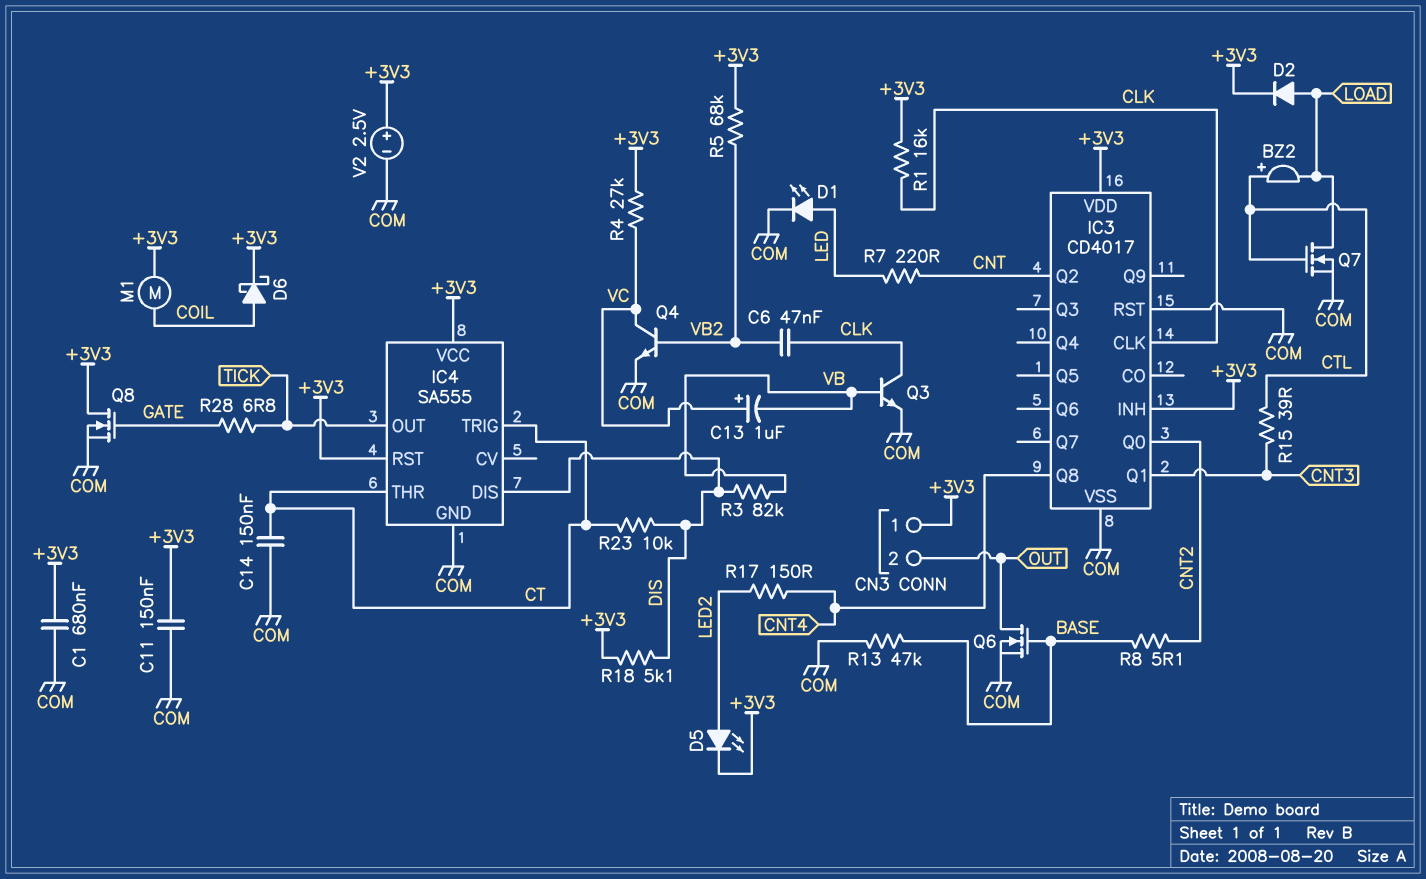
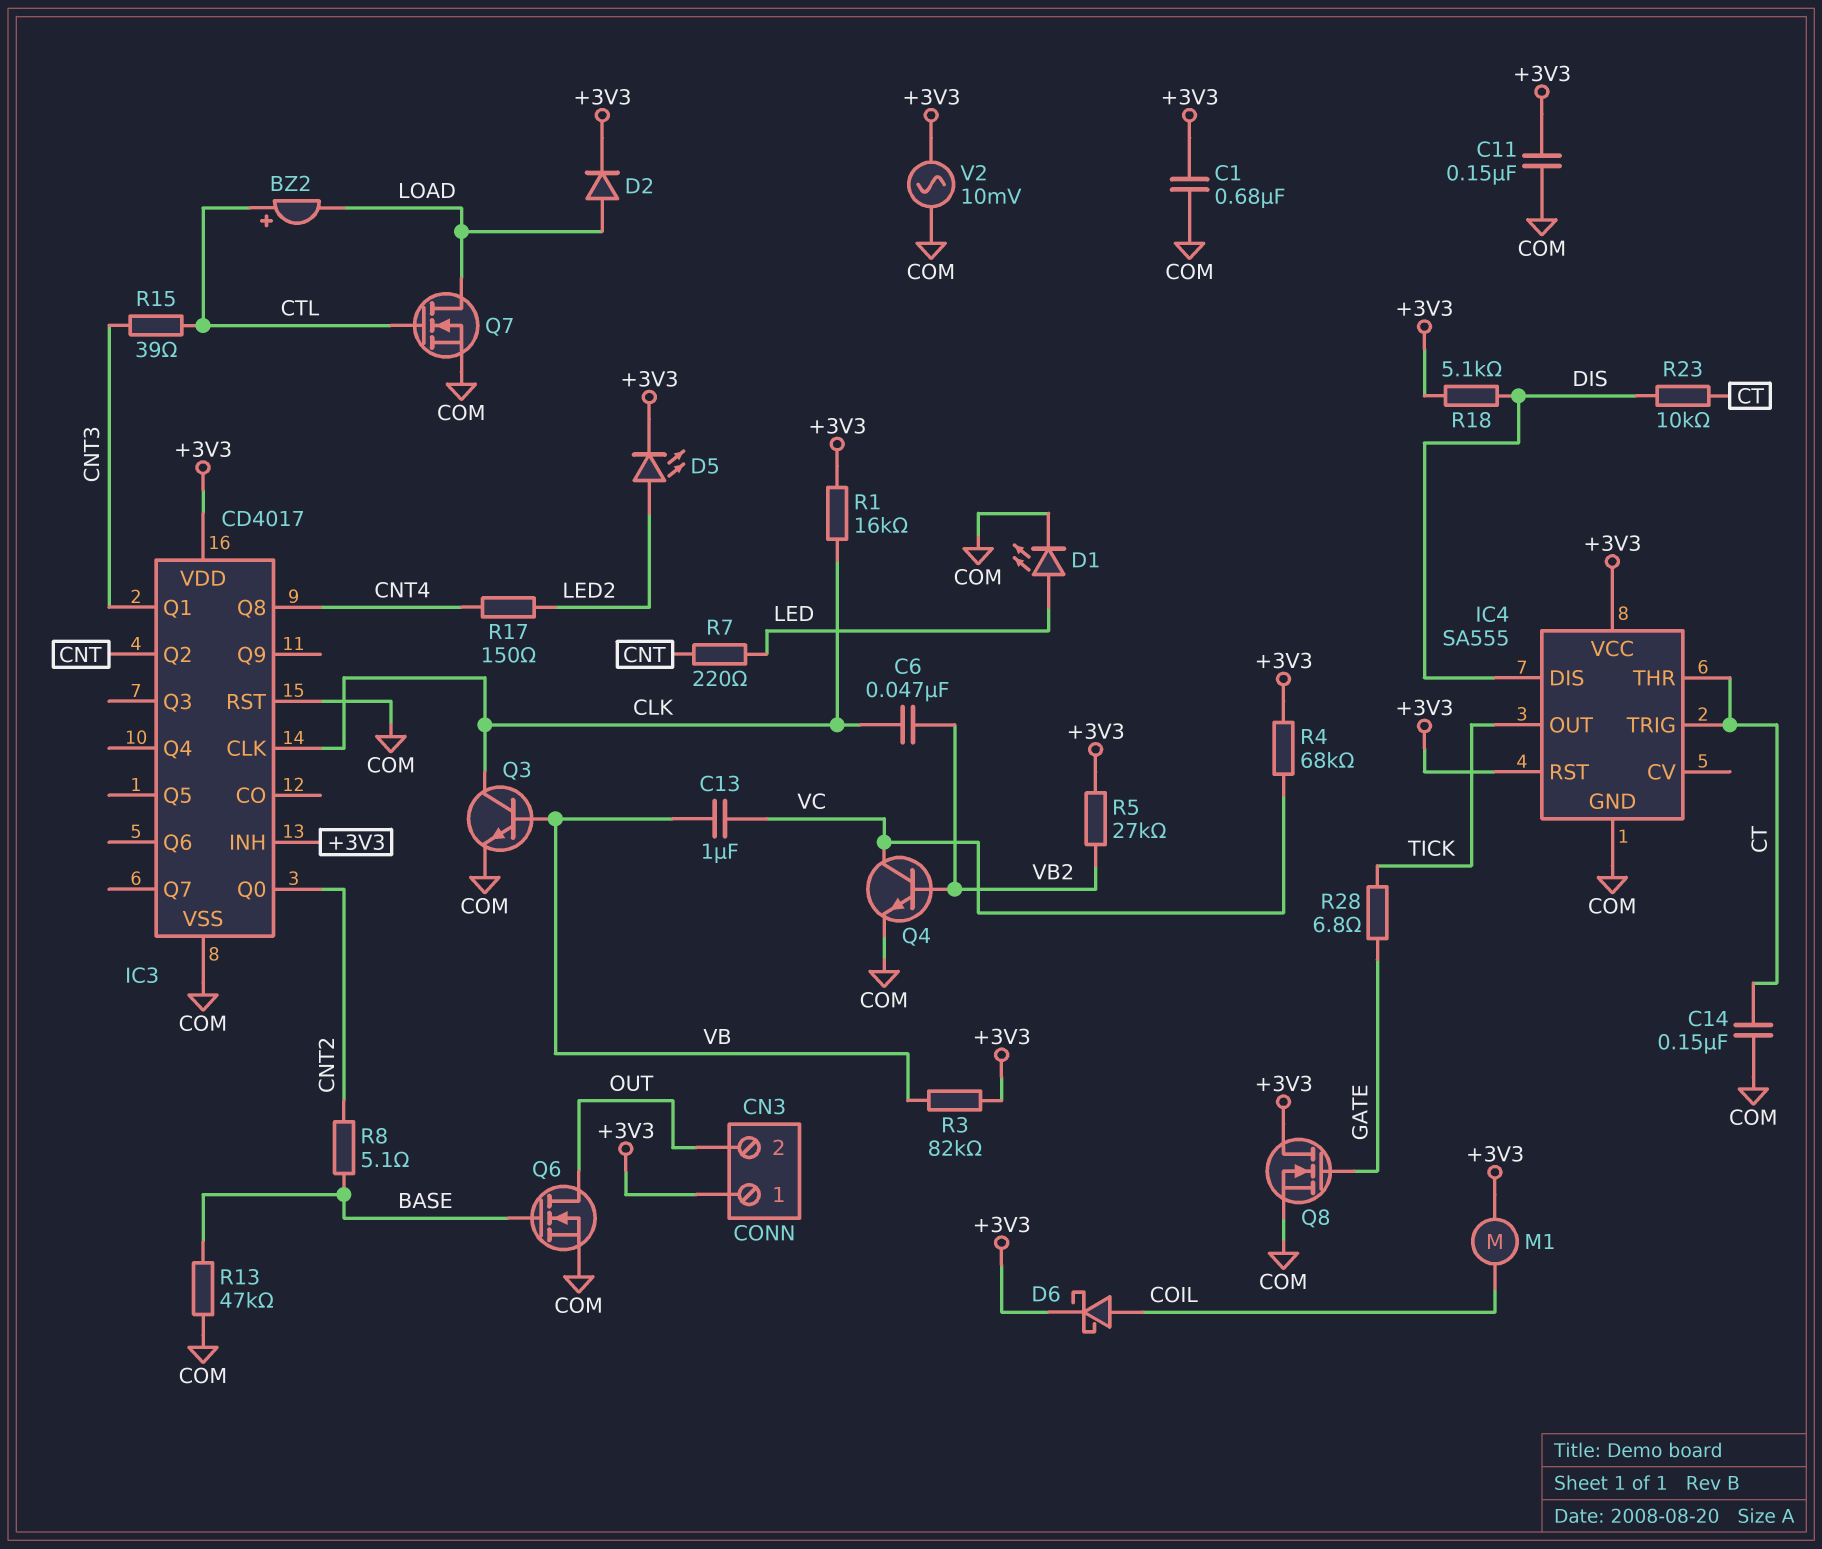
C13: 1uF (plus VC, minus VB) -> 1uF (VB, VC)
R3: 82k (DIS, VB) -> 82k (+3V3, VB)
R4: 27k (+3V3, VC) -> 68k (+3V3, VC)
R5: 68k (+3V3, VB2) -> 27k (+3V3, VB2)
V2: 2.5V (plus +3V3, minus COM) -> AC 10mV (+3V3, COM)

